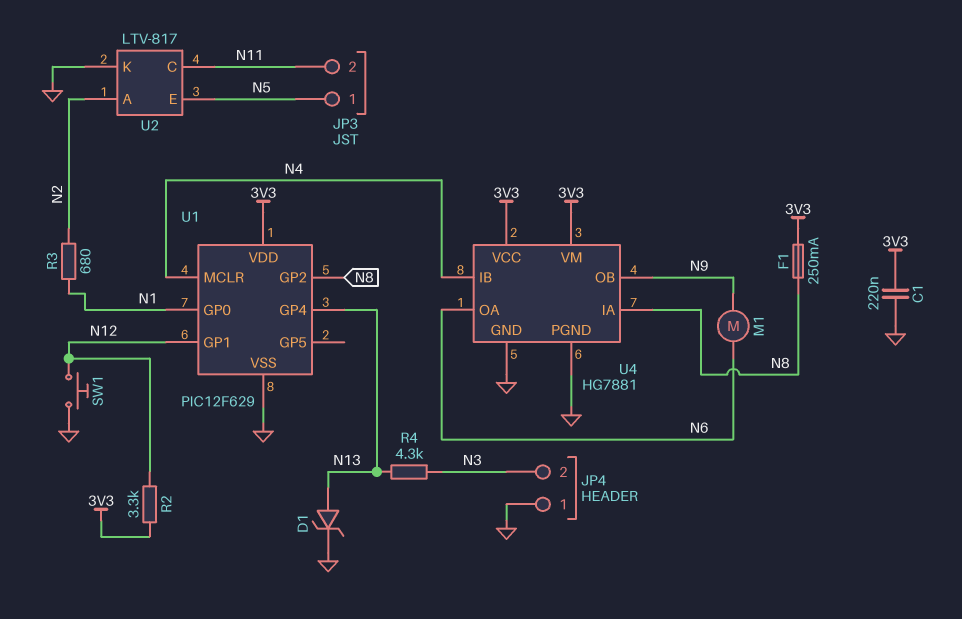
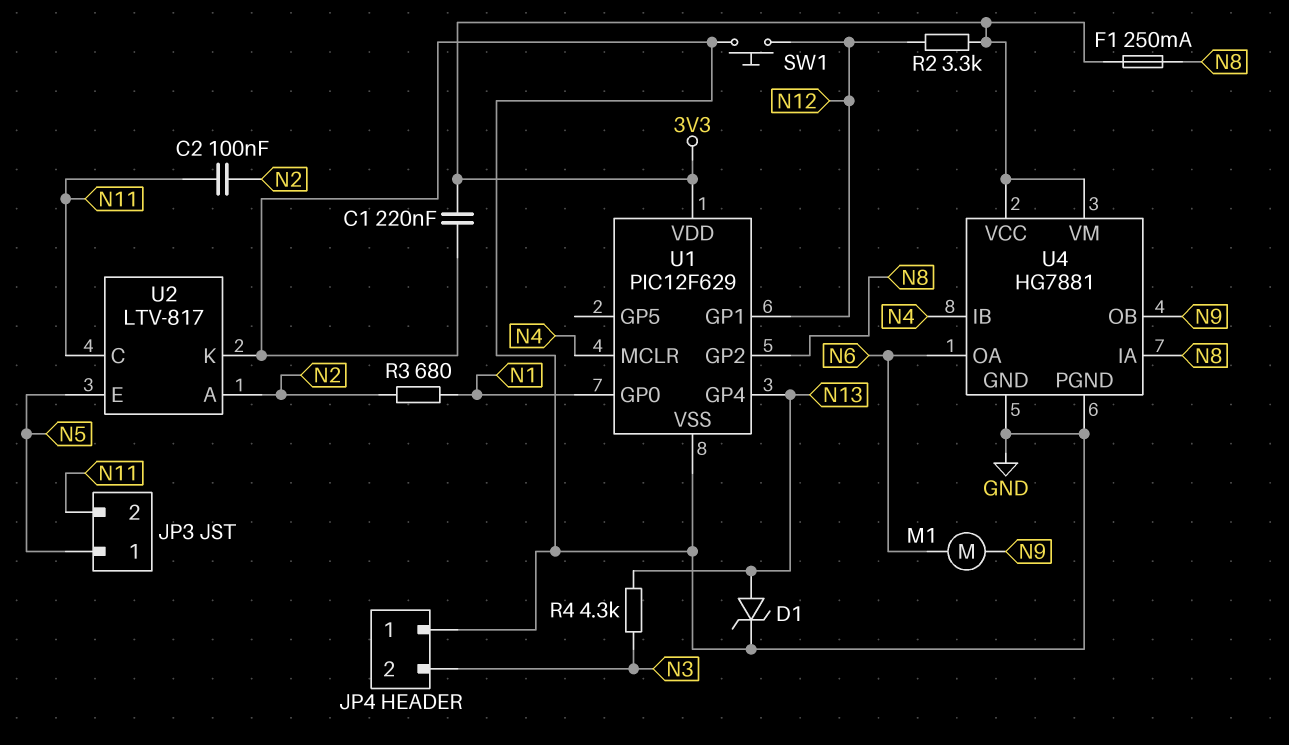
C2: none -> 100nF (N2, N11)

